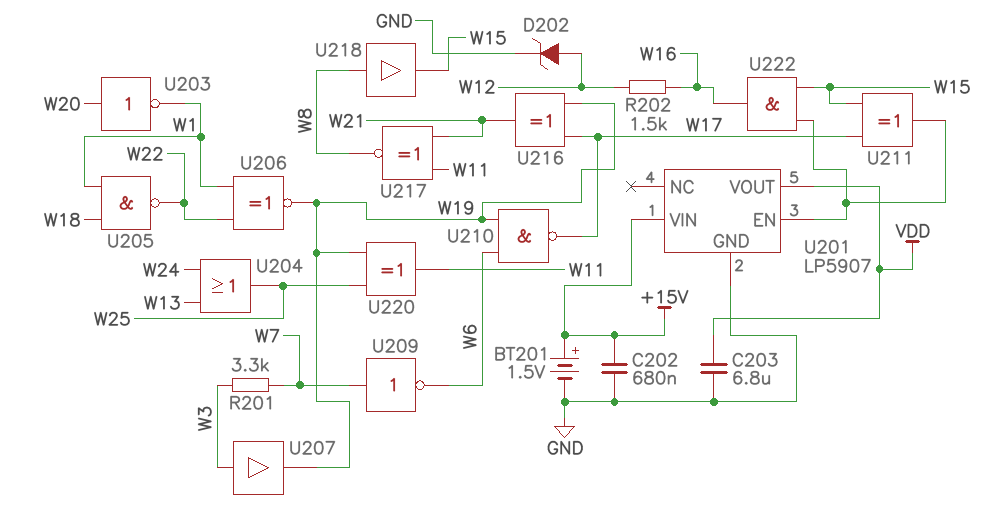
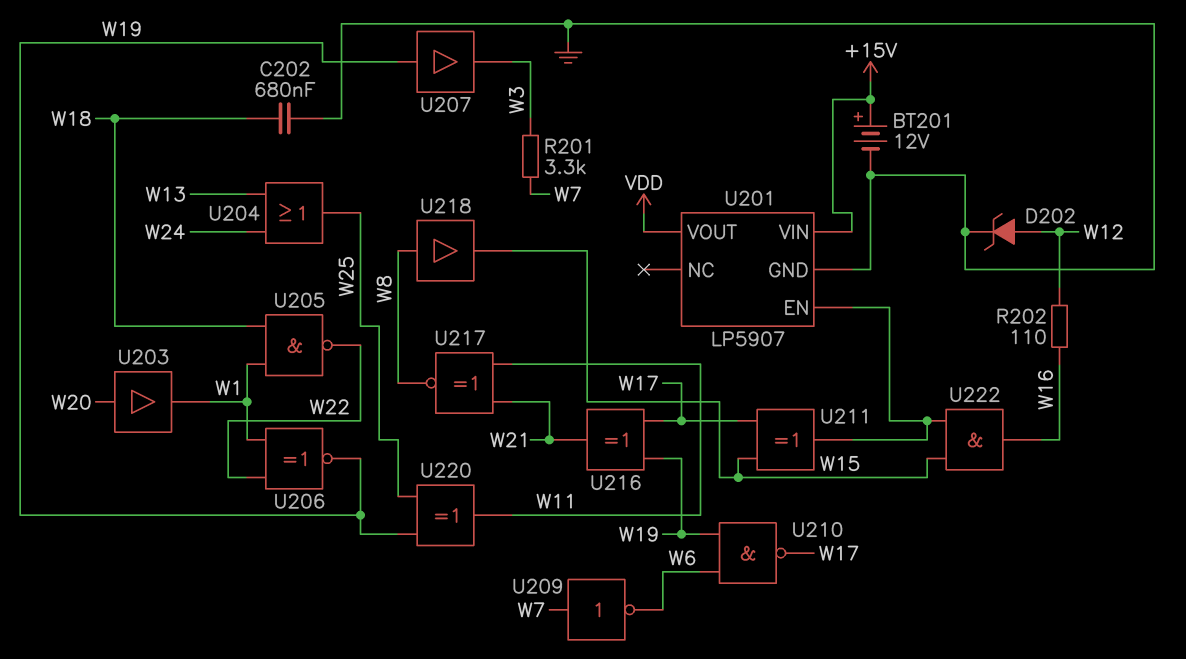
BT201: 1.5V (plus +15V, minus GND) -> 12V (plus +15V, minus GND)
C202: 680nF (+15V, GND) -> 680nF (GND, W18)
C203: 6.8uF (GND, VDD) -> none
R202: 1.5k (W12, W16) -> 110 (W12, W16)
U203: NOT (in W20, out W1) -> buffer (in W20, out W1)
U207: buffer (in W3, out W19) -> buffer (in W19, out W3)

